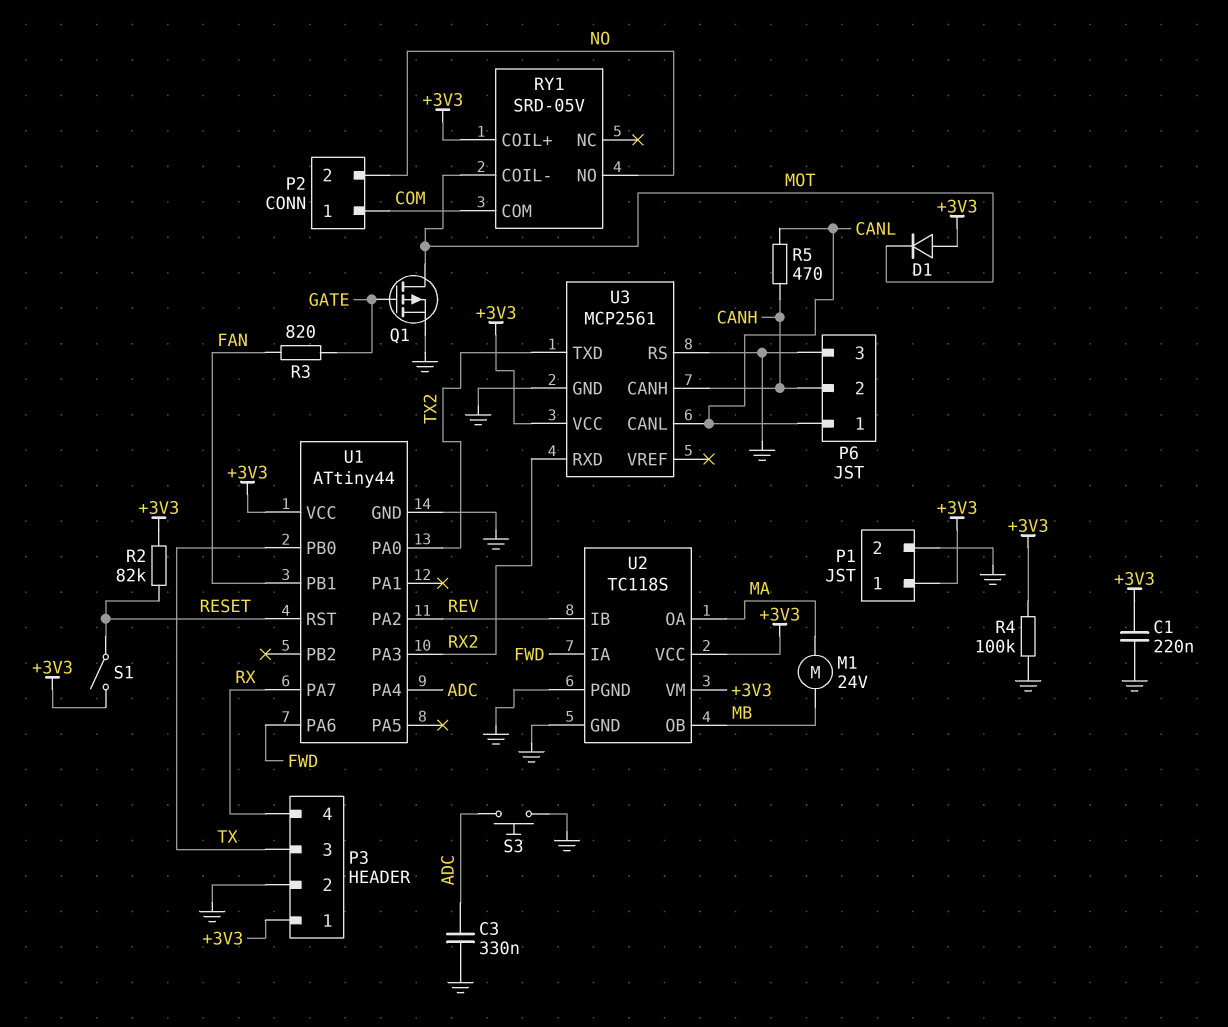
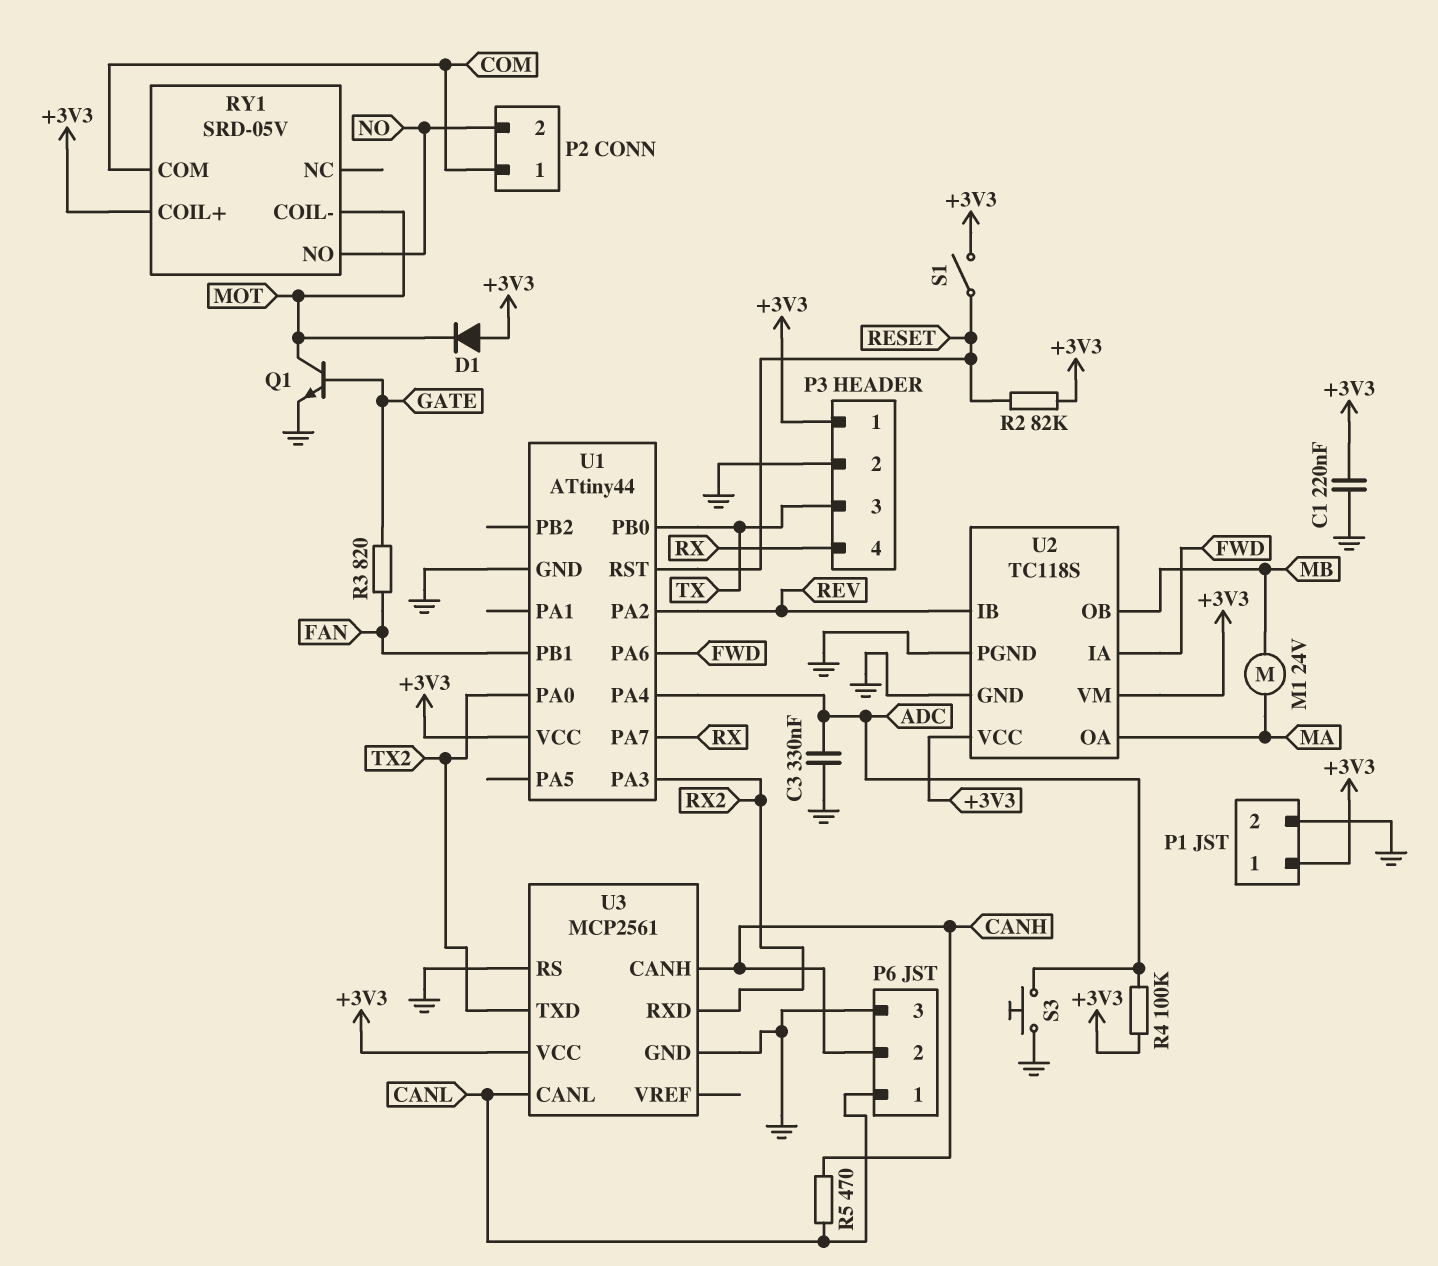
Q1: PMOS (G GATE, D MOT, S GND) -> NPN (B GATE, C MOT, E GND)
R4: 100k (+3V3, GND) -> 100k (+3V3, ADC)

